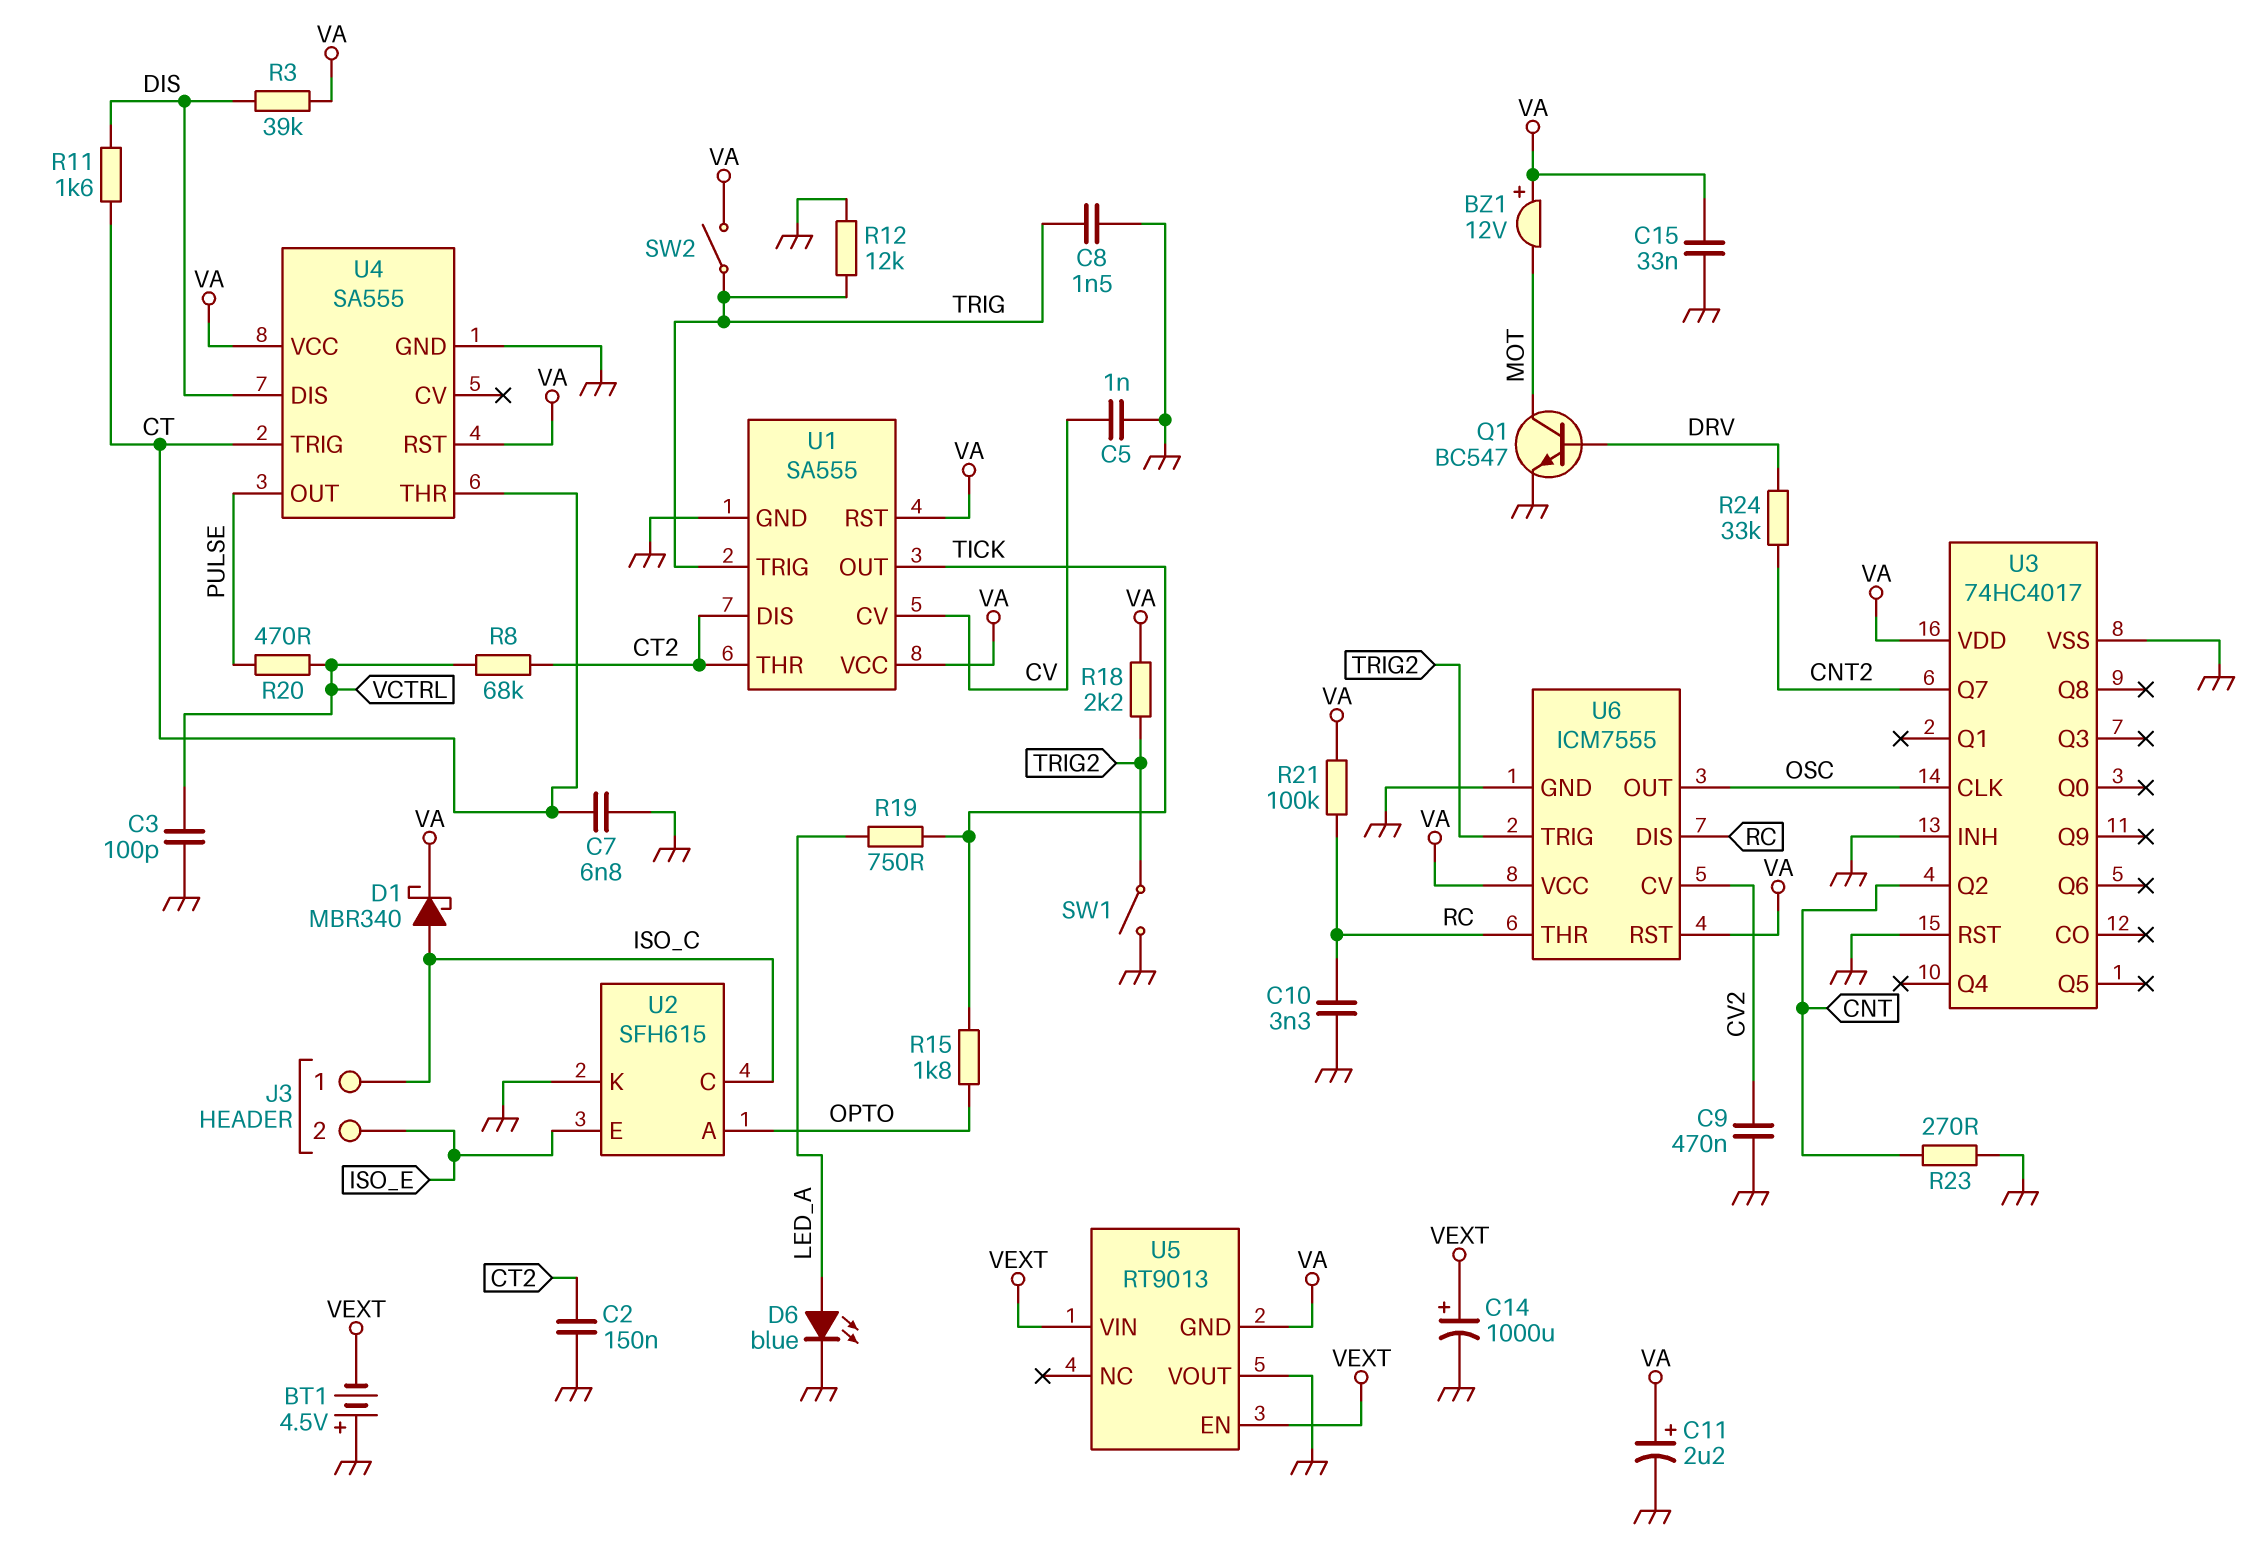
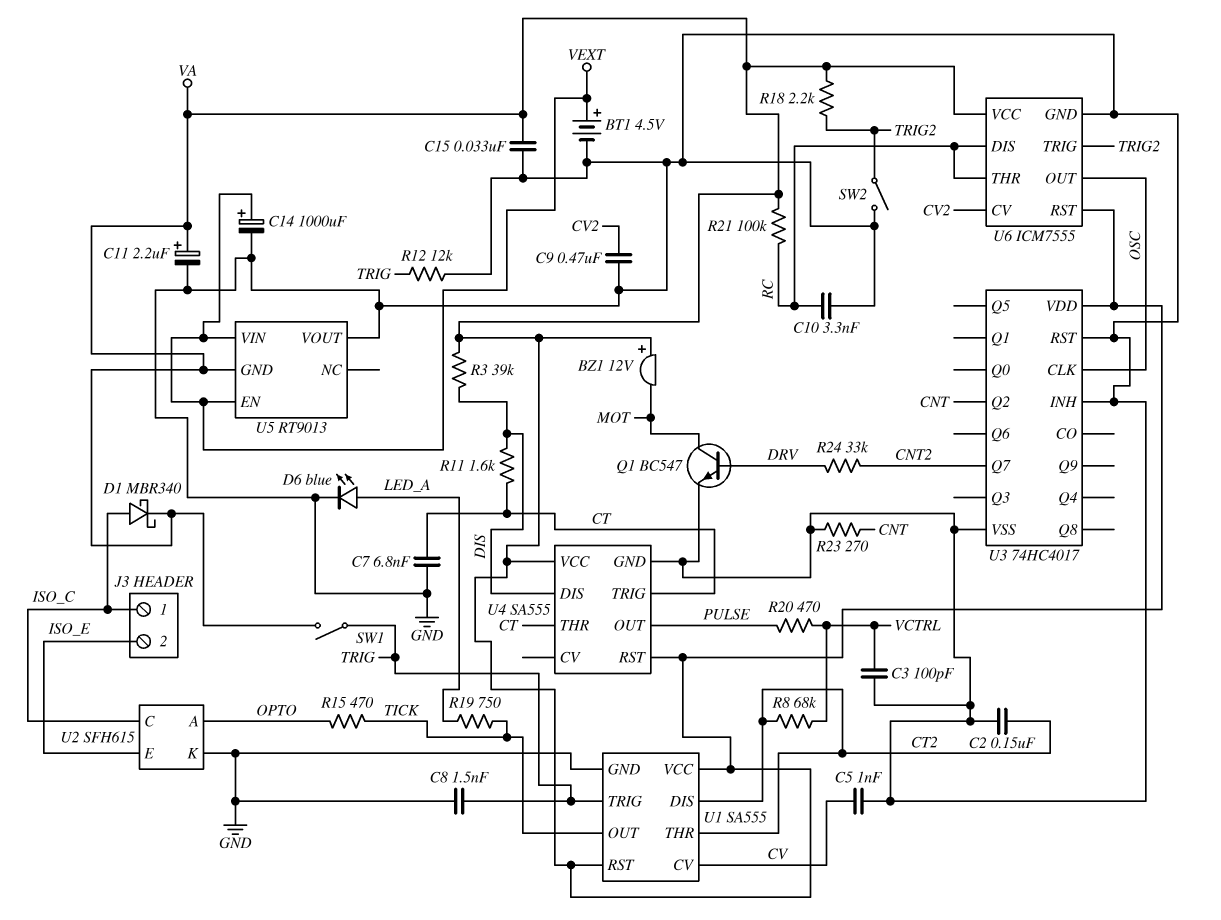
BT1: 4.5V (plus GND, minus VEXT) -> 4.5V (plus VEXT, minus GND)
R15: 1.8k (OPTO, TICK) -> 470 (OPTO, TICK)
SW1: switch (GND, TRIG2) -> switch (TRIG, VA)
SW2: switch (TRIG, VA) -> switch (GND, TRIG2)

